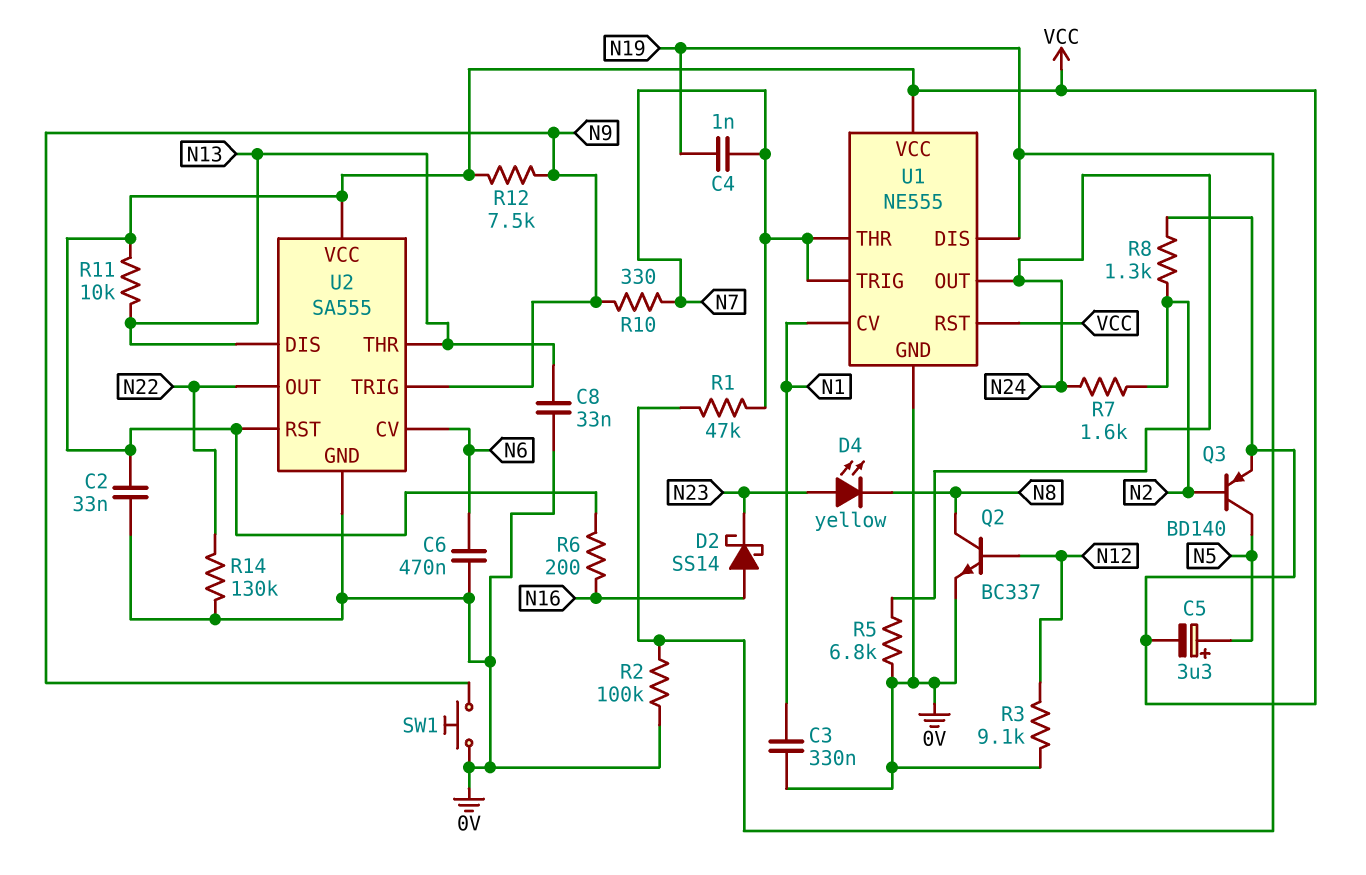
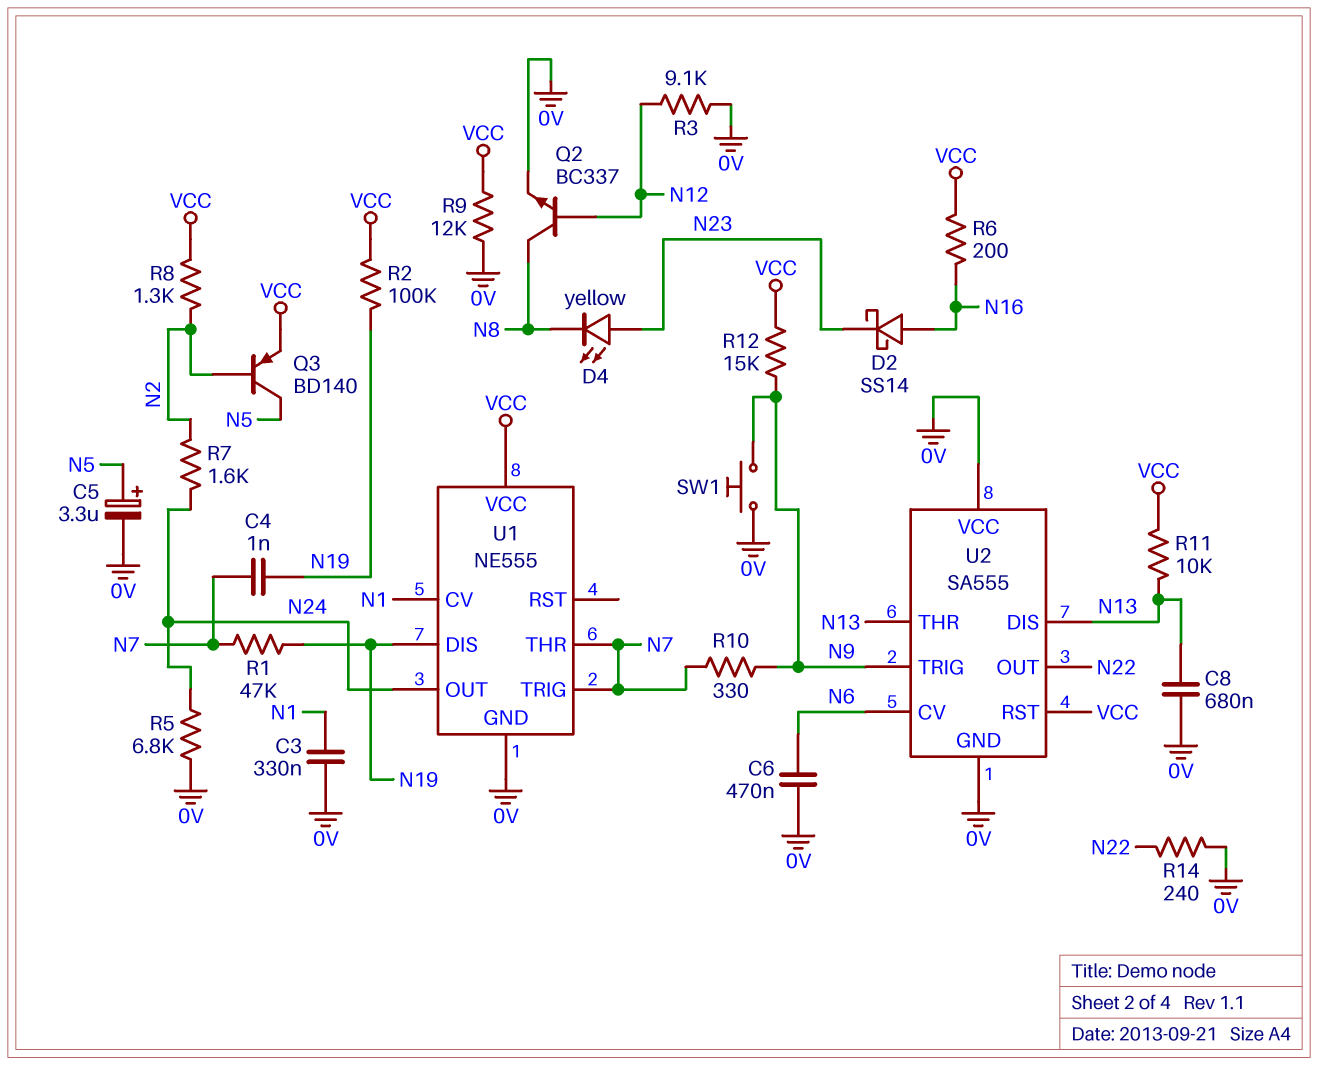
C2: 33nF (0V, VCC) -> none
C5: 3.3uF (plus N5, minus VCC) -> 3.3uF (plus N5, minus 0V)
C8: 33nF (0V, N13) -> 680nF (0V, N13)
R2: 100k (0V, N19) -> 100k (N19, VCC)
R9: none -> 12k (0V, VCC)
R12: 7.5k (N9, VCC) -> 15k (N9, VCC)
R14: 130k (0V, N22) -> 240 (0V, N22)
U1 pin RST: VCC -> none
U2 pin VCC: VCC -> 0V

